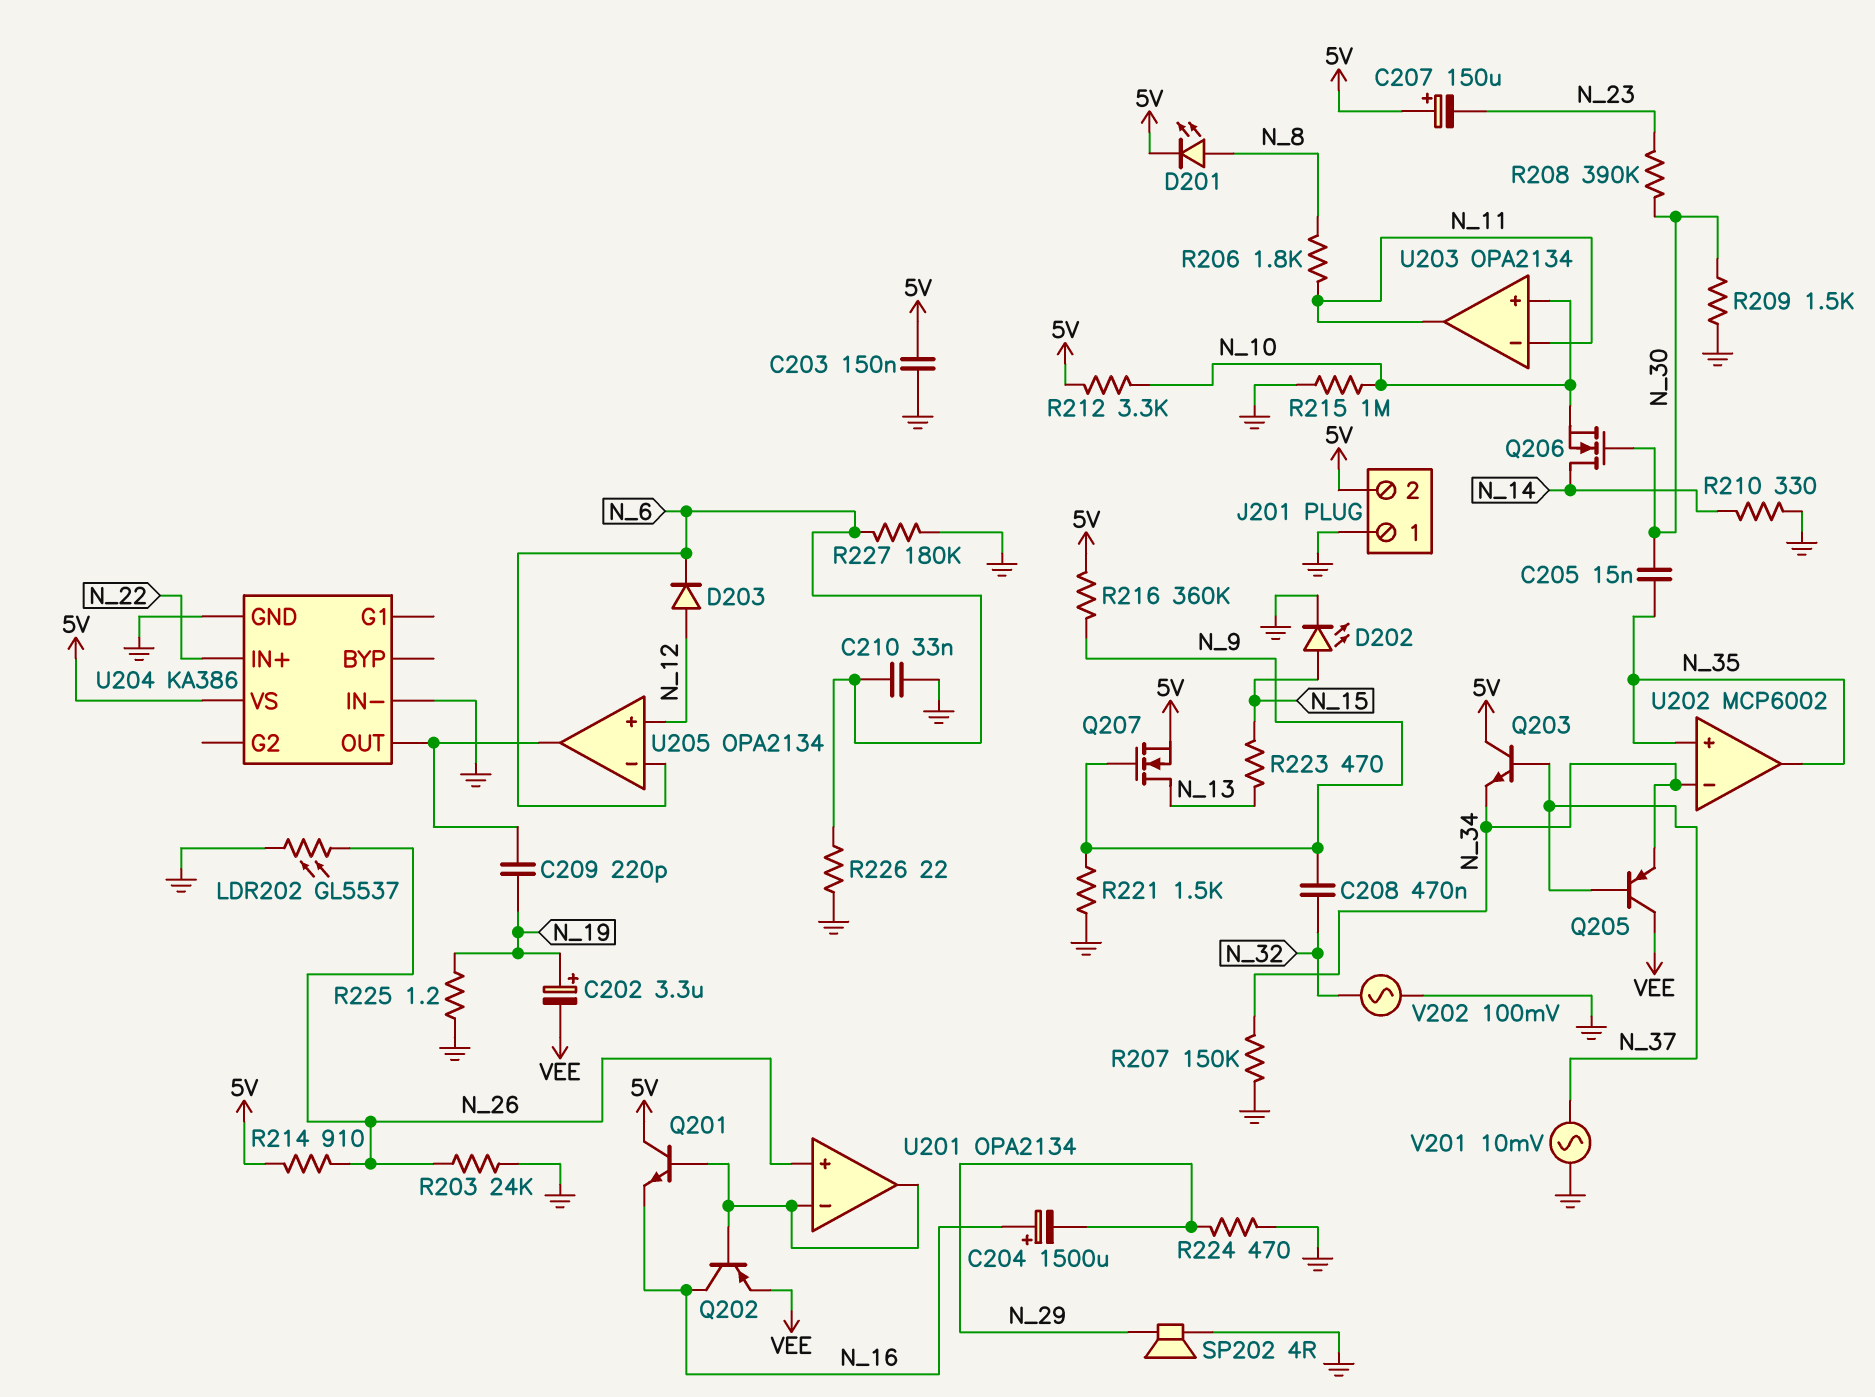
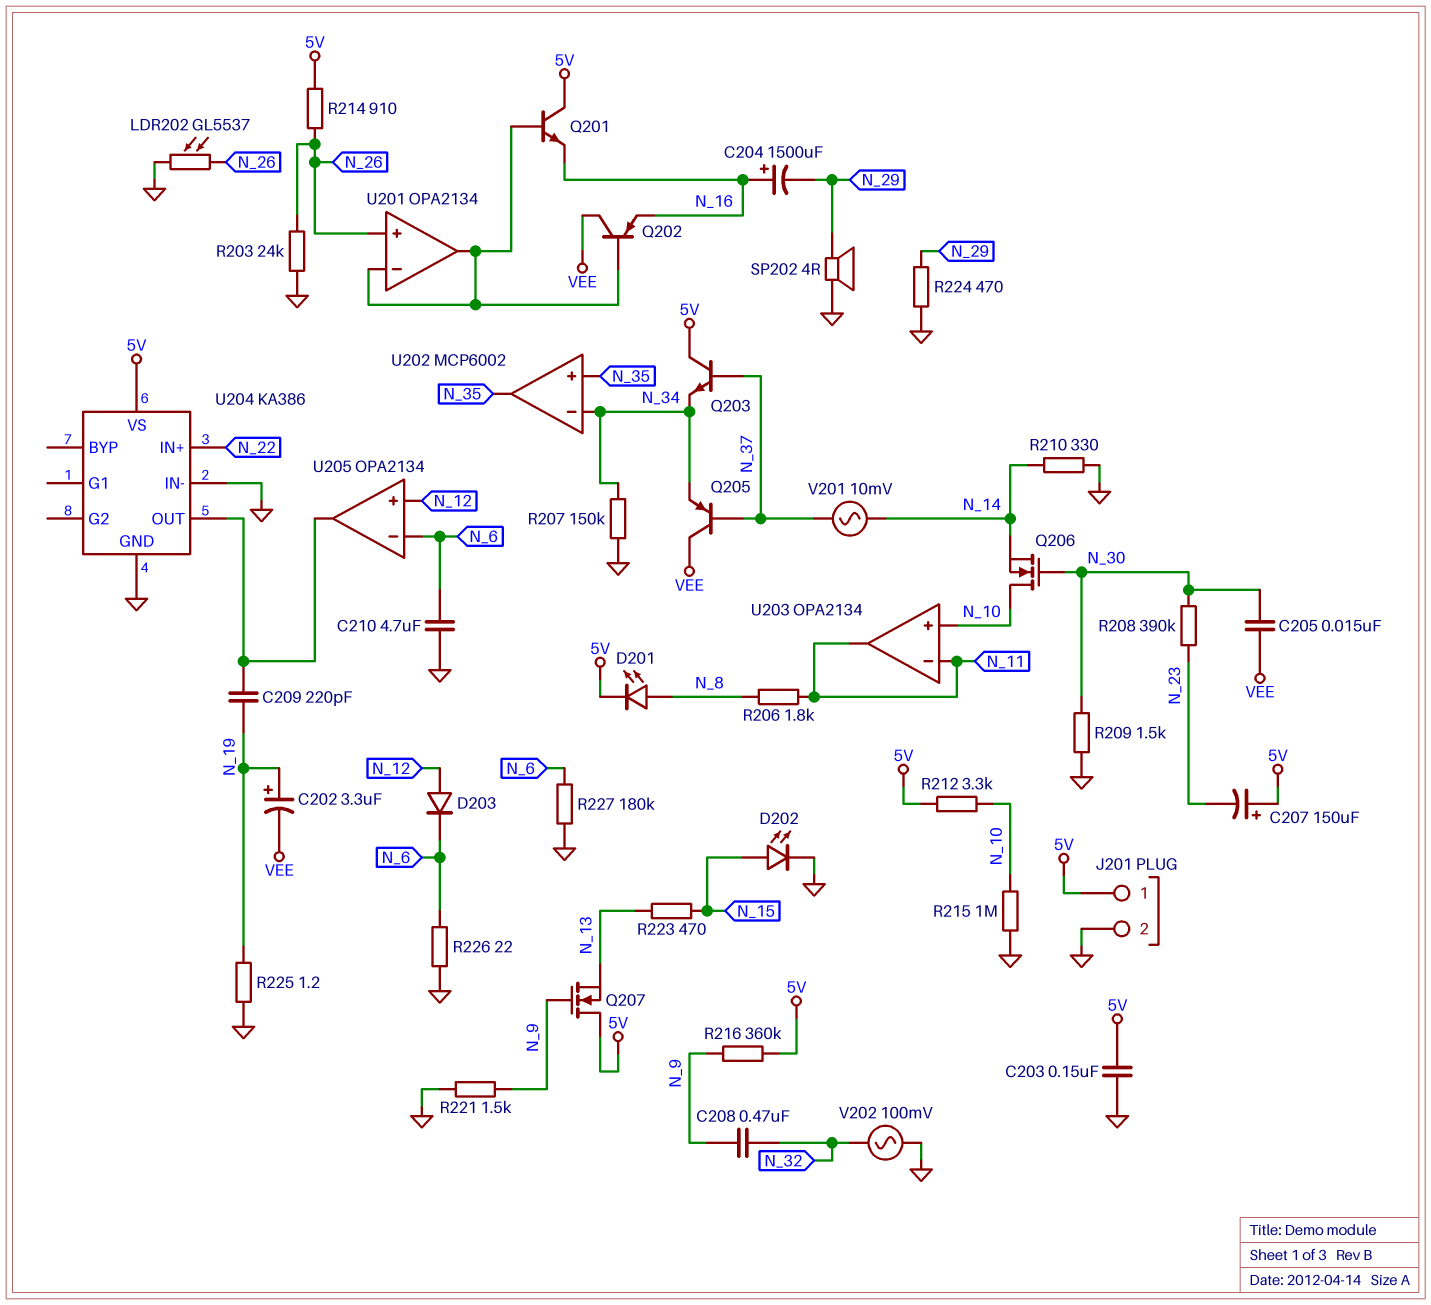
C205: 15nF (N_30, N_35) -> 15nF (N_30, VEE)
C210: 33nF (GND, N_6) -> 4.7uF (GND, N_6)
J201 pin 1: GND -> 5V
J201 pin 2: 5V -> GND
Q202: PNP (B U201/in-, C N_16, E VEE) -> PNP (B U201/in-, C VEE, E N_16)
Q206: NMOS (G N_30, D N_14, S N_10) -> NMOS (G N_30, D N_10, S N_14)
Q207: NMOS (G N_9, D N_13, S 5V) -> NMOS (G N_9, D 5V, S N_13)
V201: AC 10mV (GND, N_37) -> AC 10mV (N_14, N_37)

